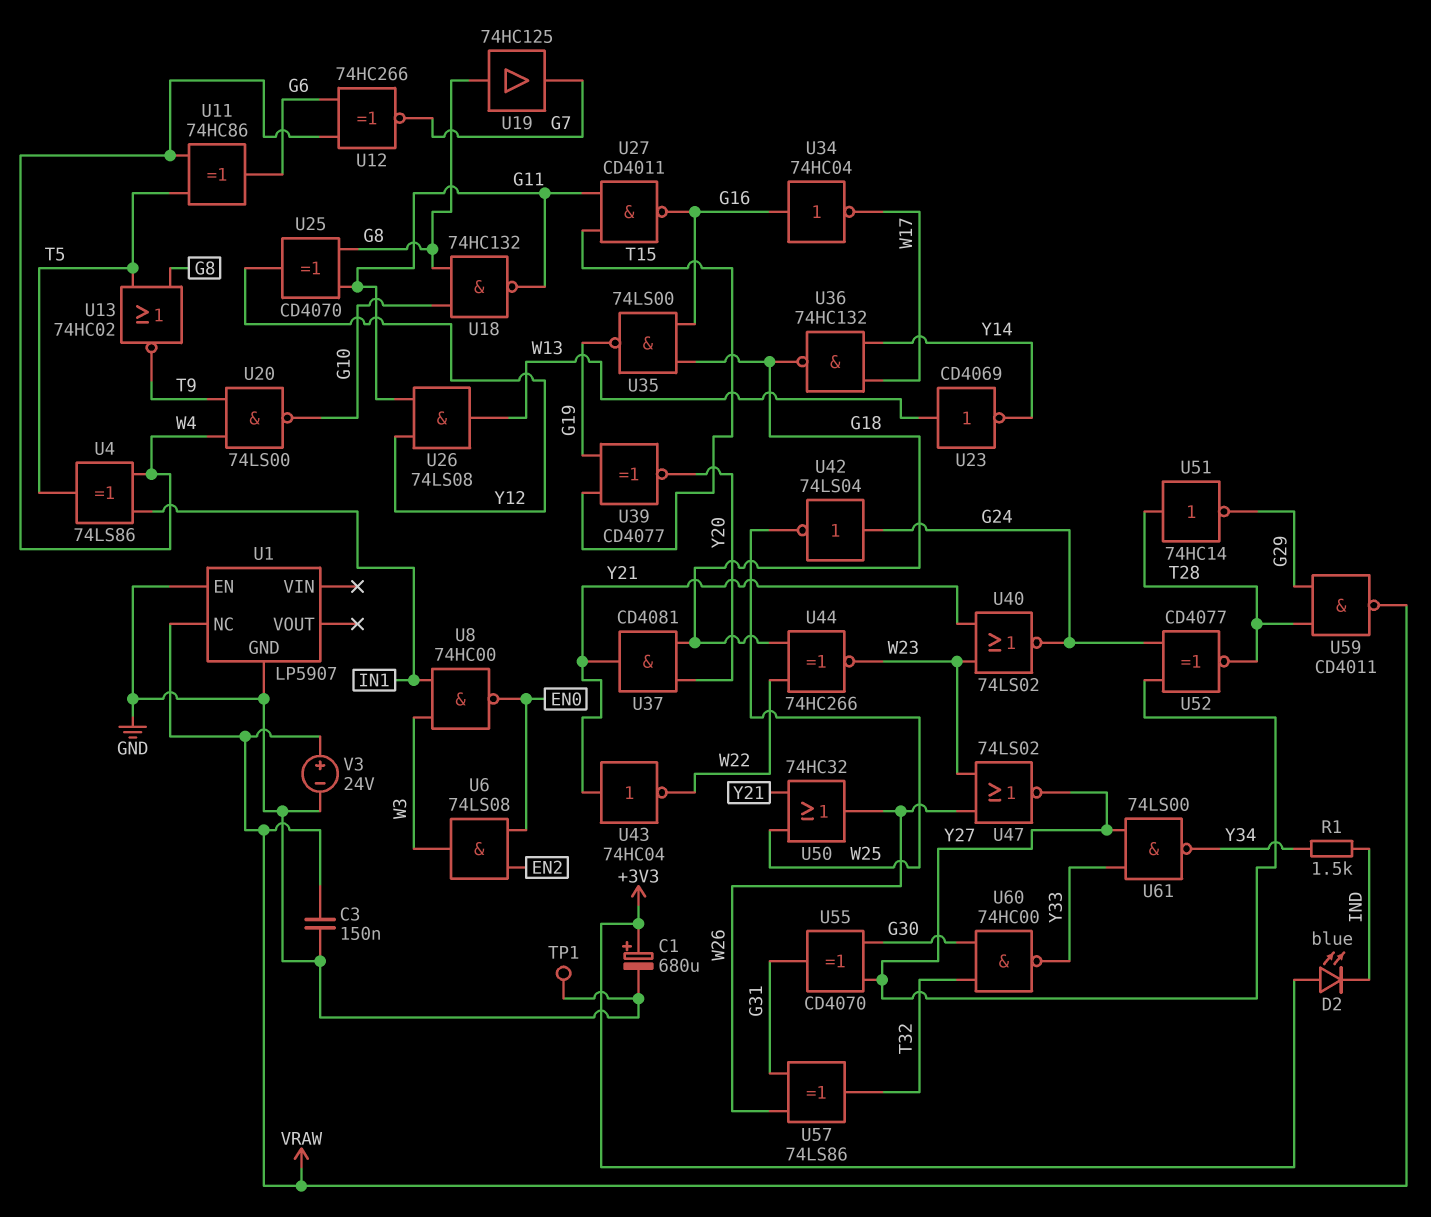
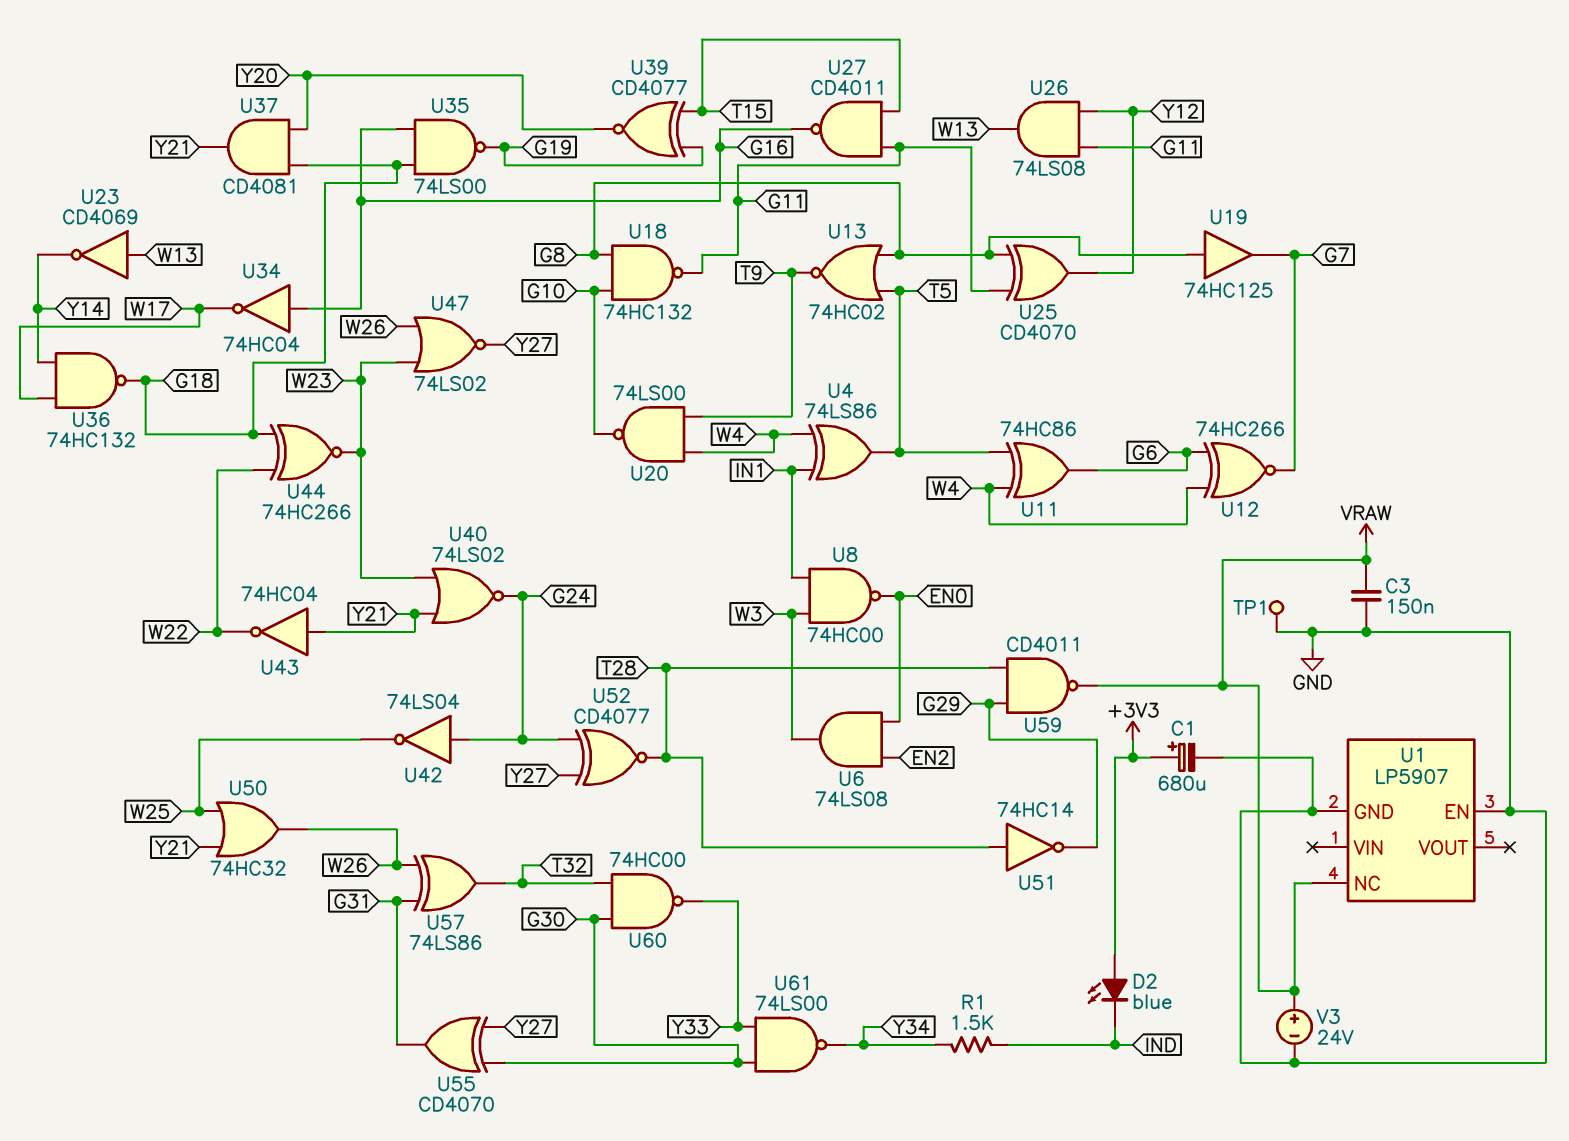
U61: NAND 74LS00 (in Y27, in Y33, out Y34) -> NAND 74LS00 (in G30, in Y33, out Y34)

